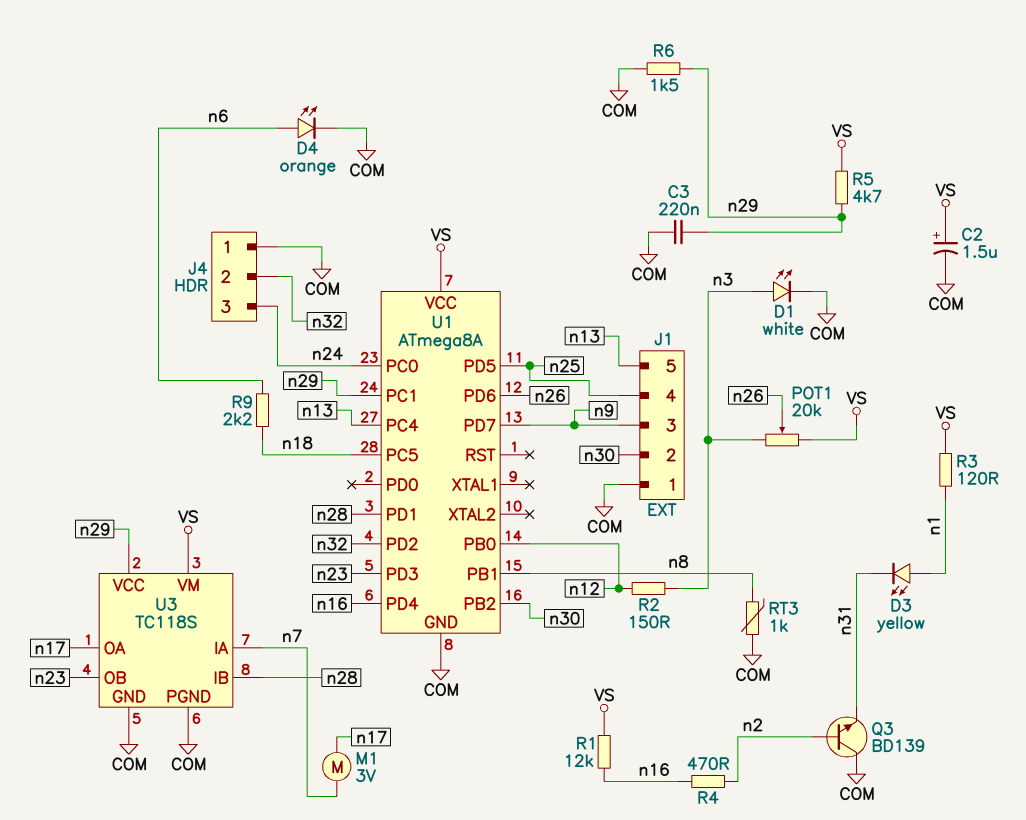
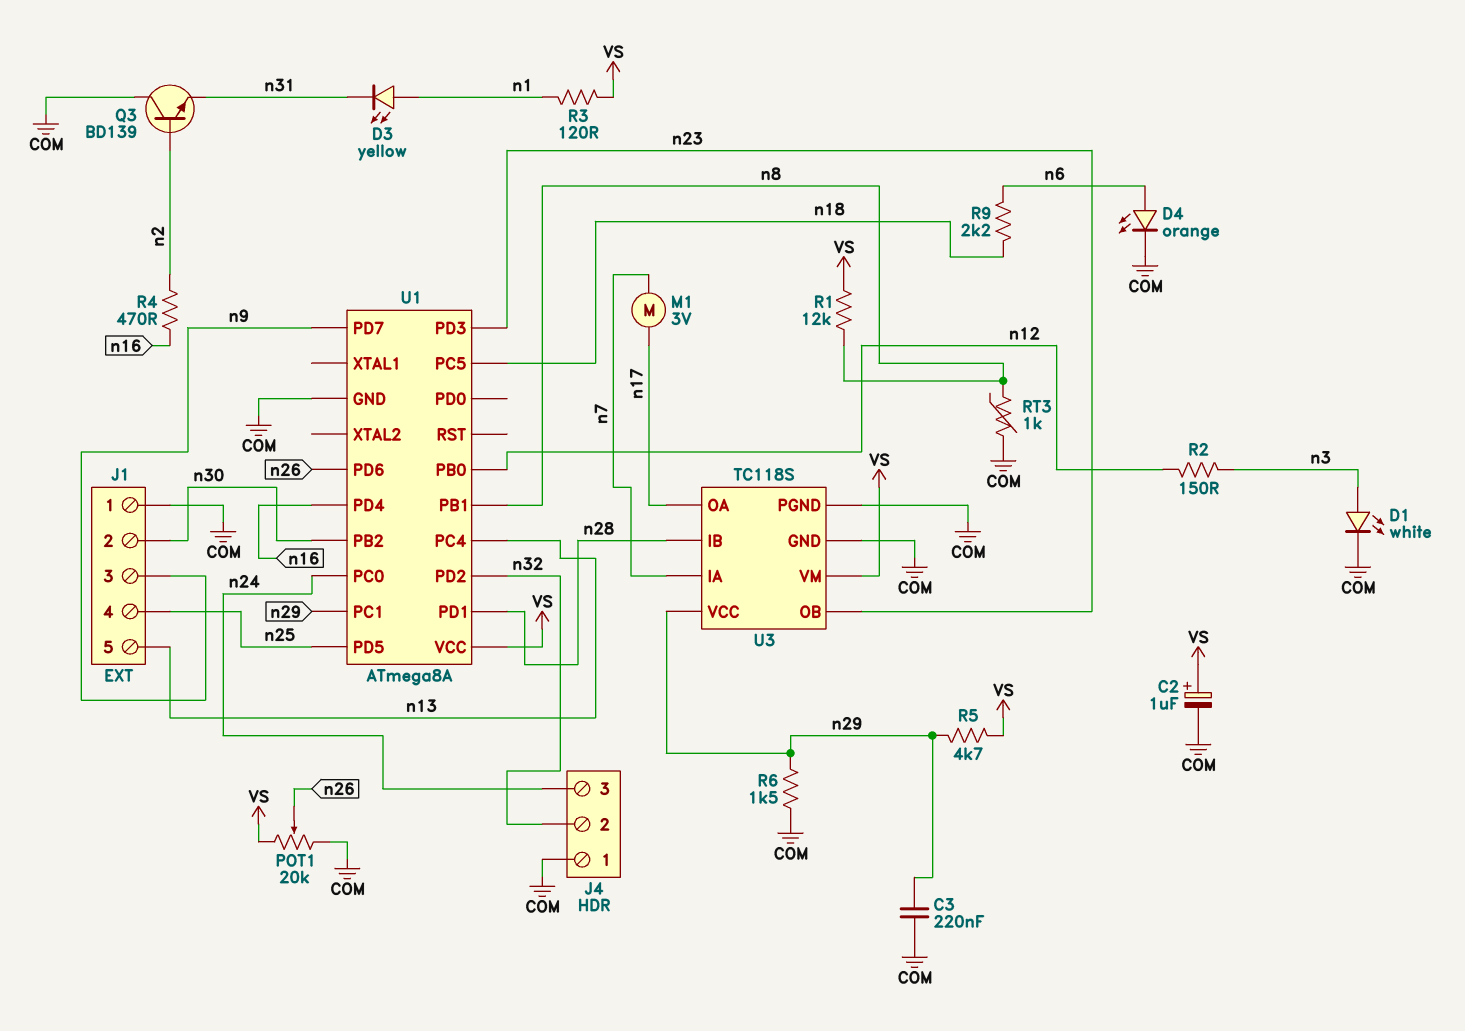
C2: 1.5uF (plus VS, minus COM) -> 1uF (plus VS, minus COM)
POT1: 20k (VS, n3, wiper n26) -> 20k (COM, VS, wiper n26)
R1: 12k (VS, n16) -> 12k (VS, n8)

